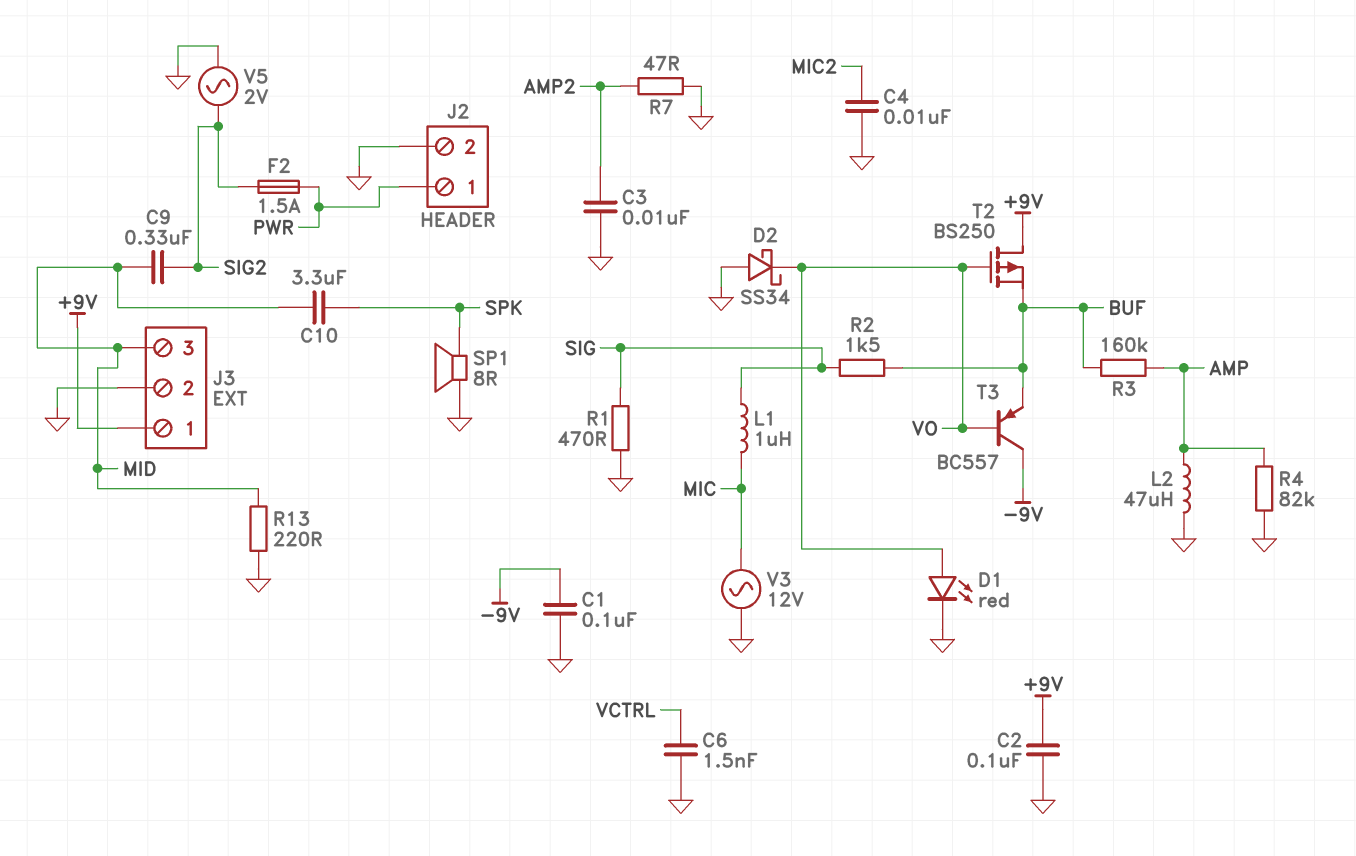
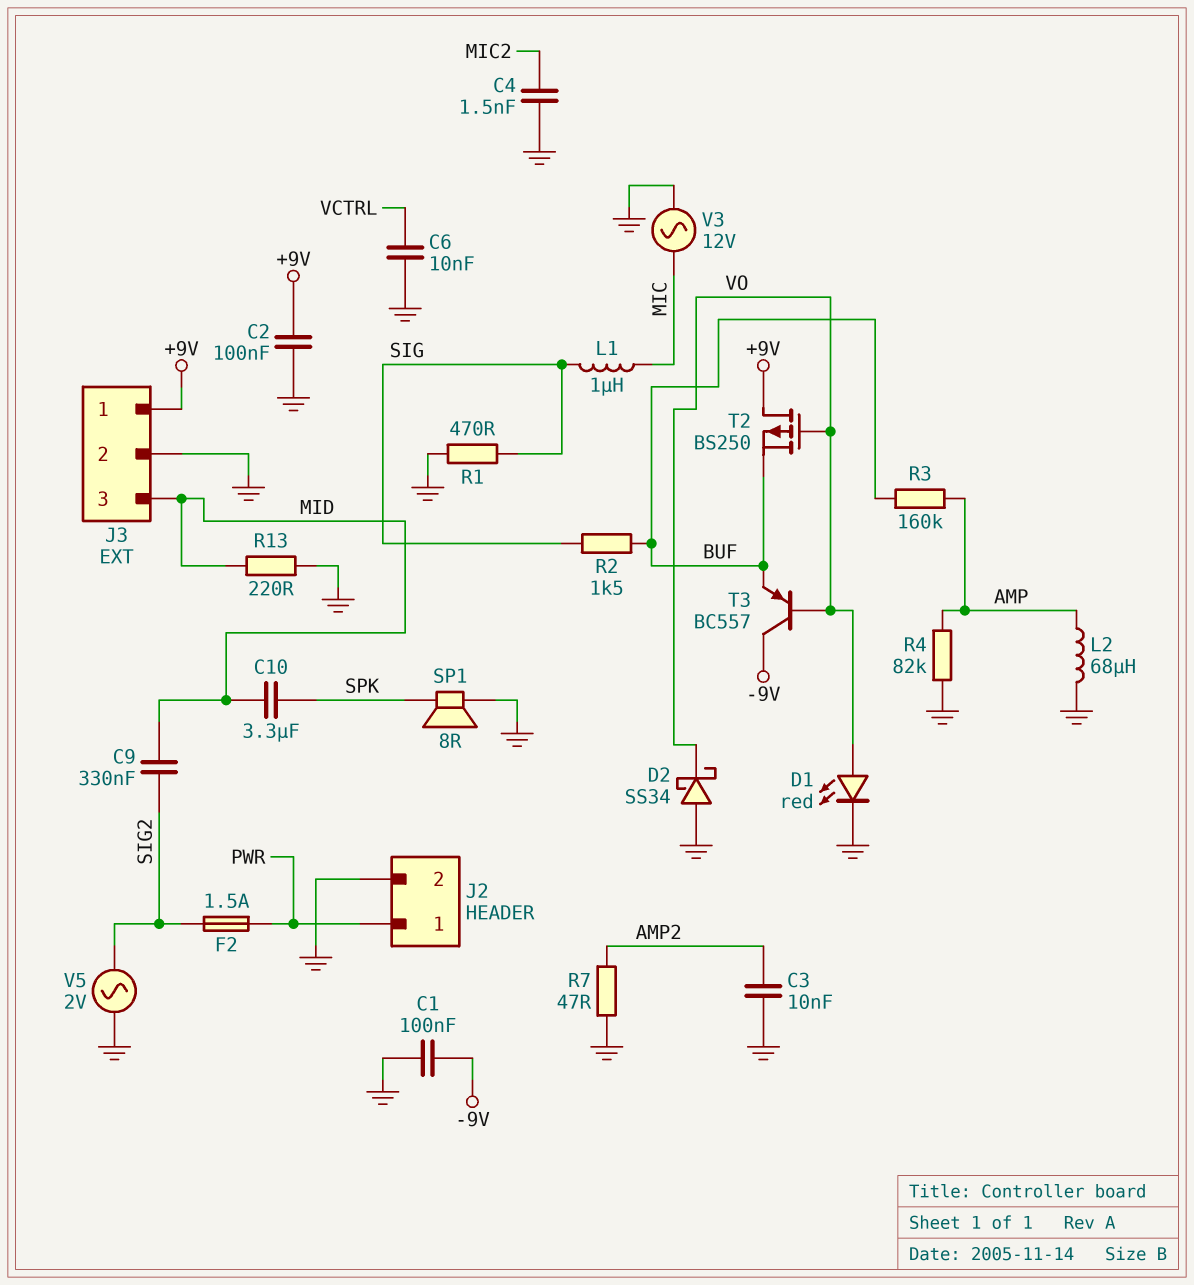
C4: 10nF (GND, MIC2) -> 1.5nF (GND, MIC2)
C6: 1.5nF (GND, VCTRL) -> 10nF (GND, VCTRL)
L2: 47uH (AMP, GND) -> 68uH (AMP, GND)

